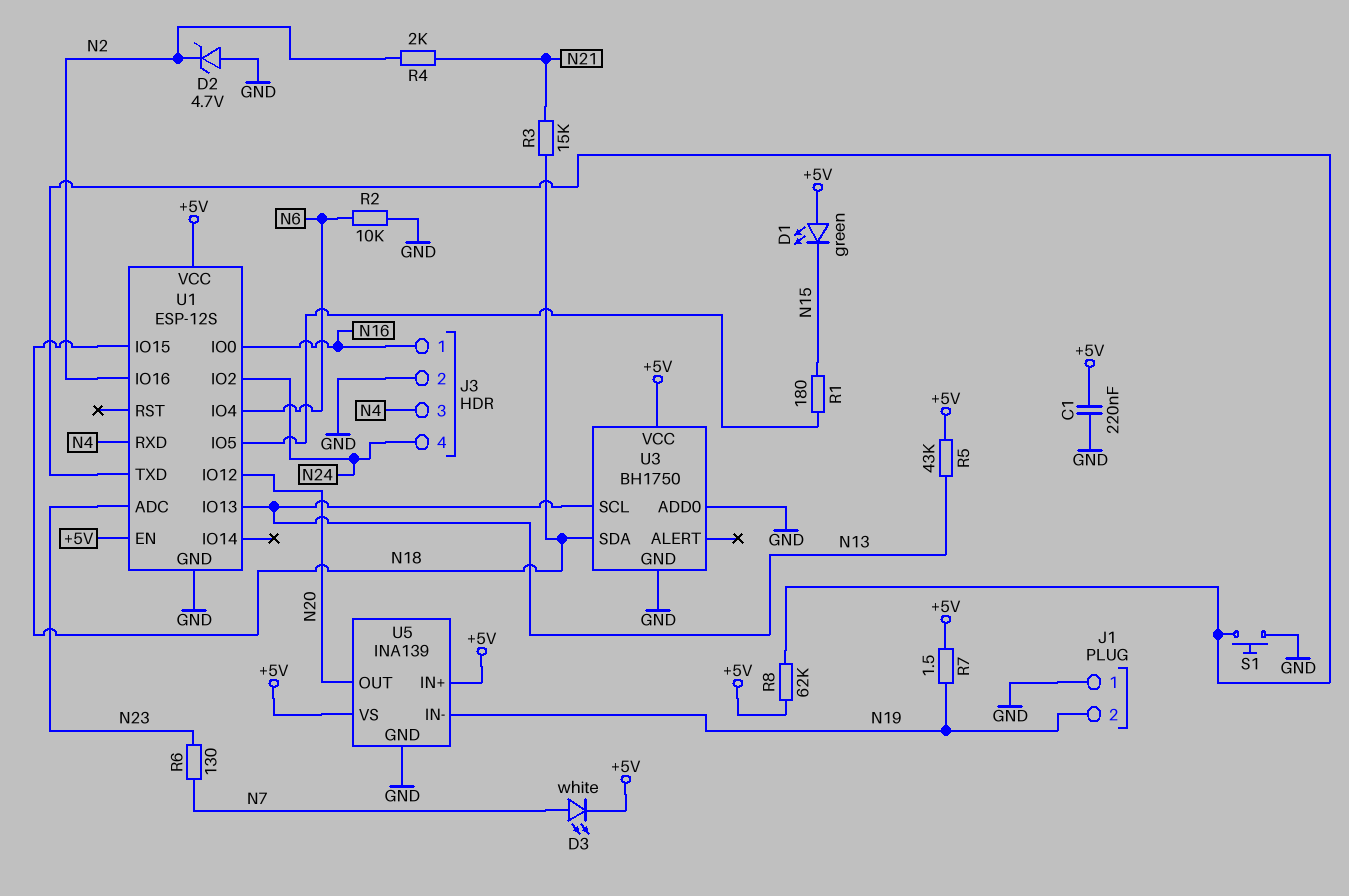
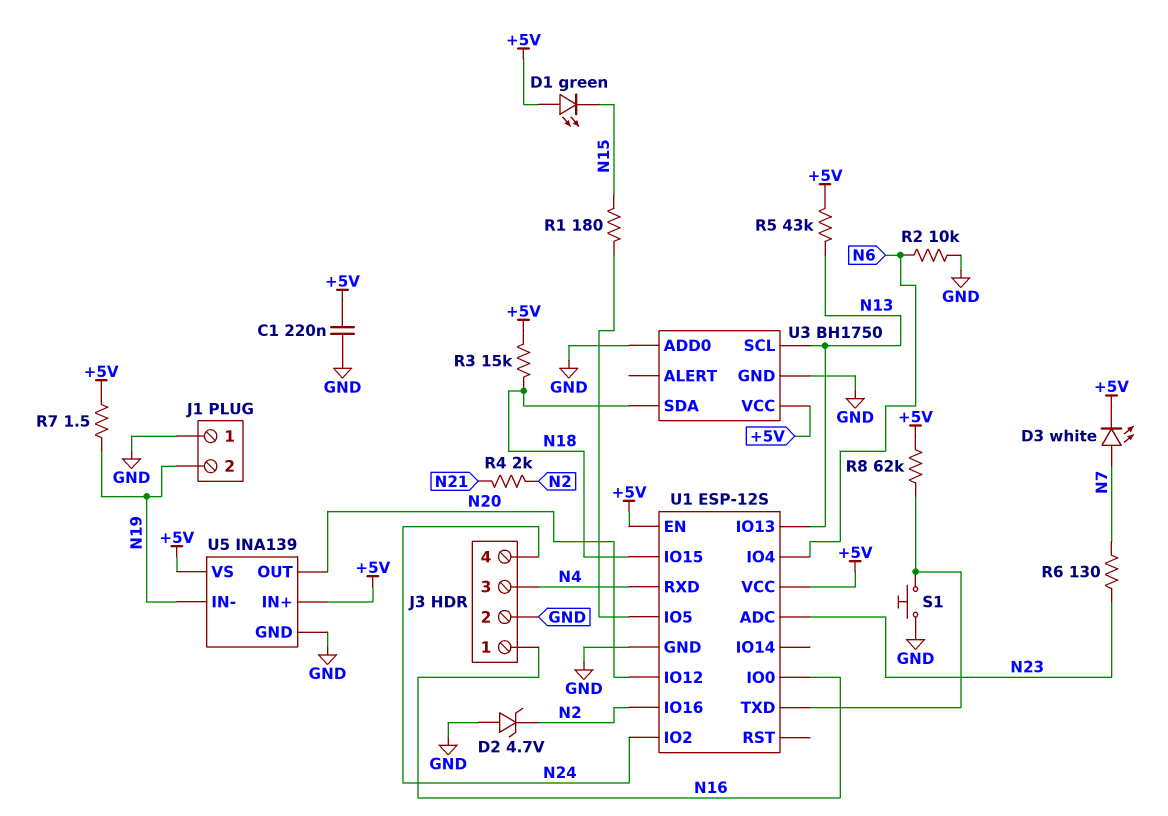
R3: 15k (N18, N21) -> 15k (+5V, N18)

